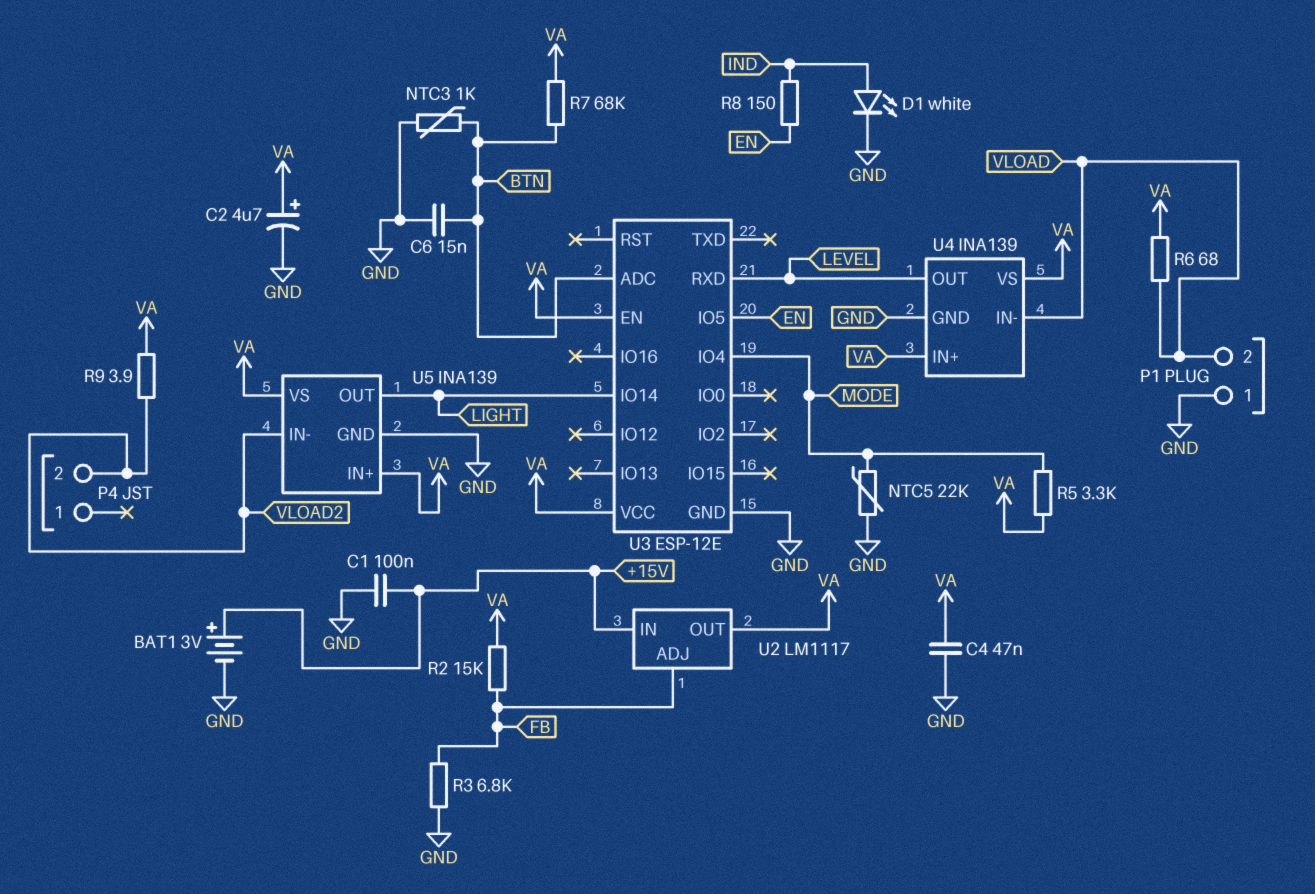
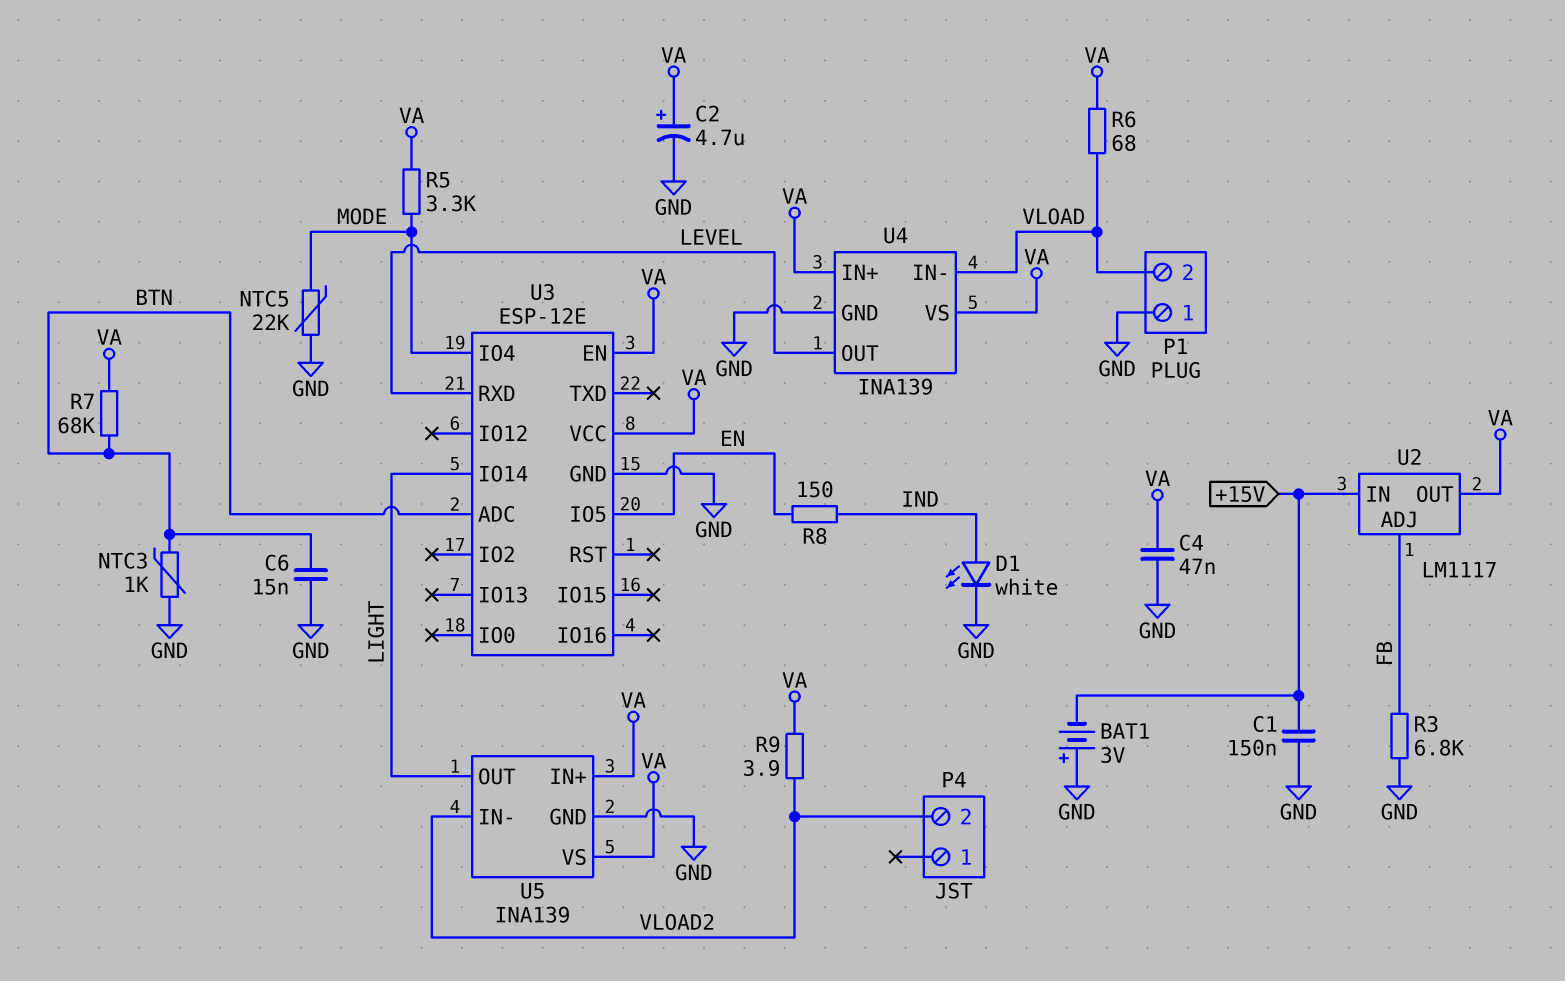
BAT1: 3V (plus +15V, minus GND) -> 3V (plus GND, minus +15V)
C1: 100nF (+15V, GND) -> 150nF (+15V, GND)
R2: 15k (FB, VA) -> none

